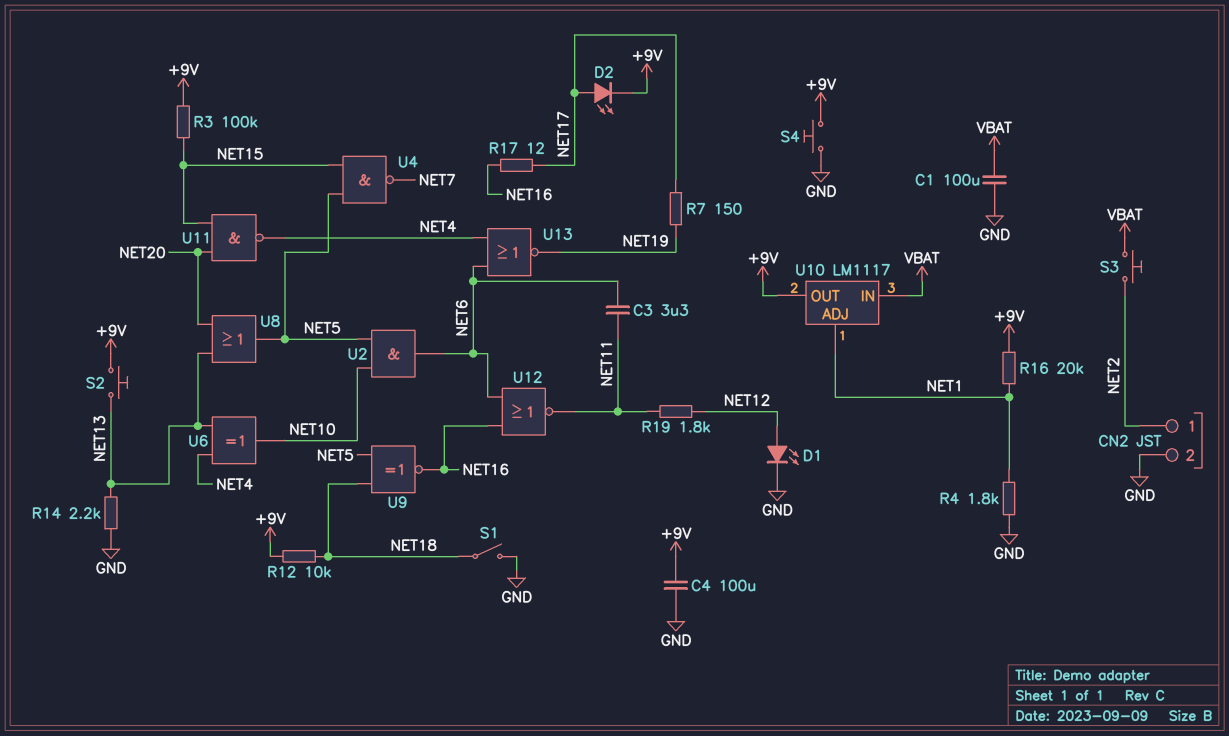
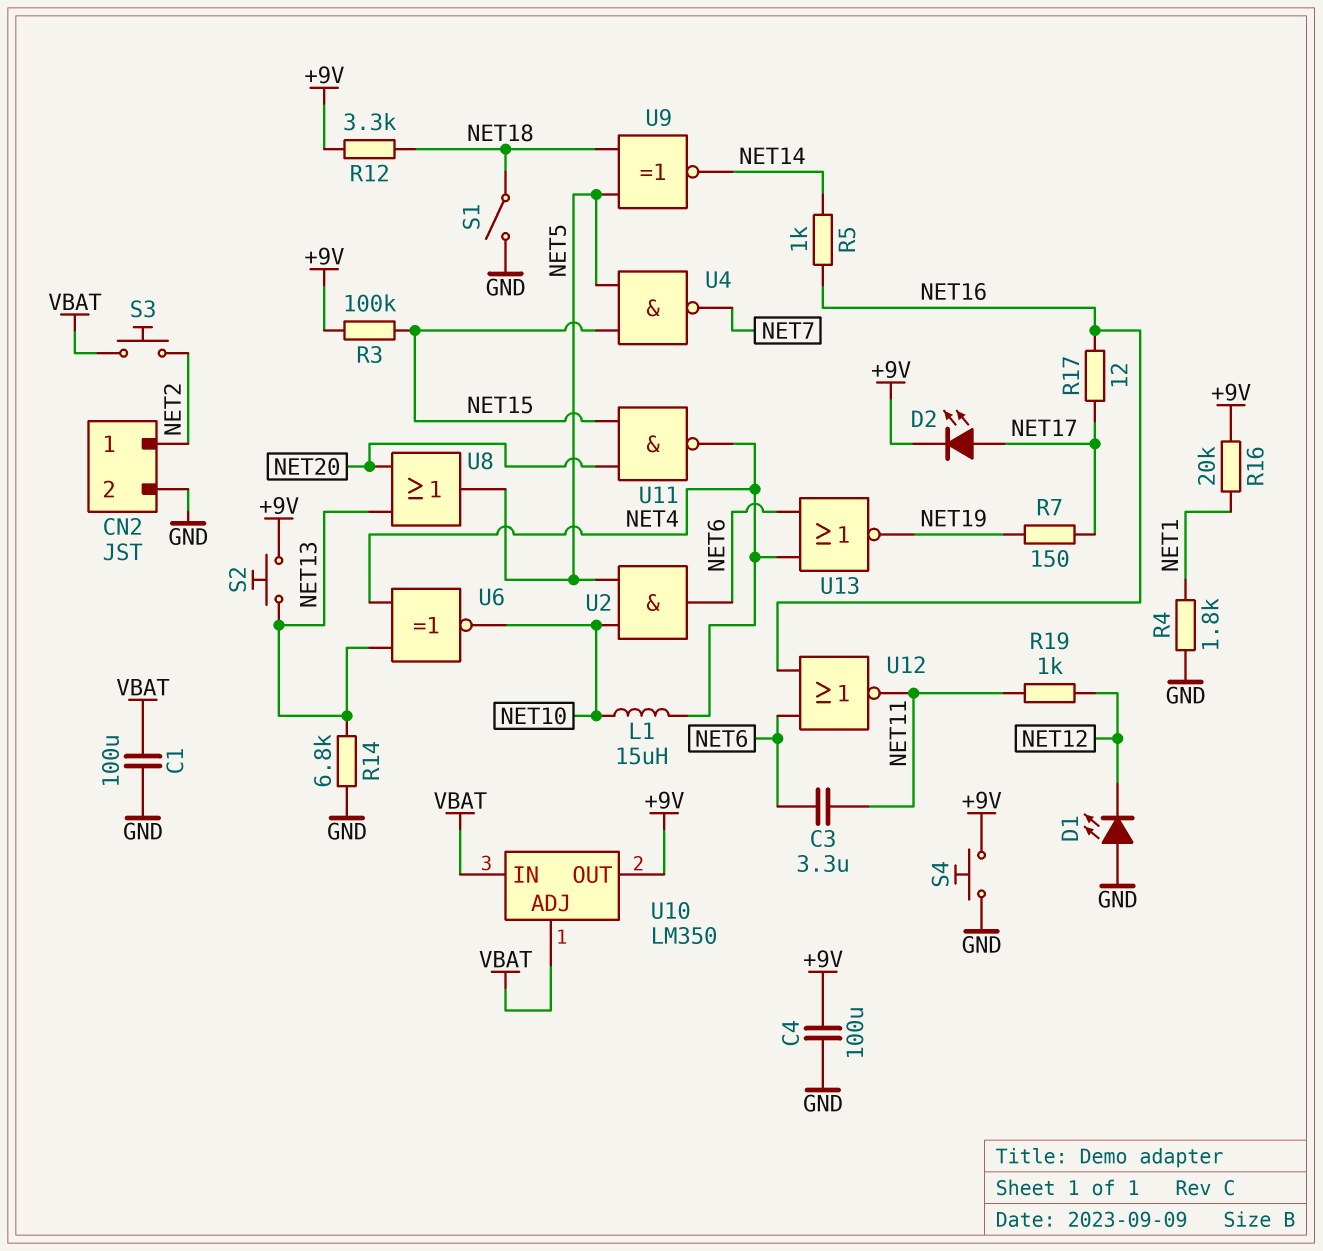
D1: LED (A NET12, K GND) -> LED (A GND, K NET12)
L1: none -> 15uH (NET4, NET10)
R5: none -> 1k (NET14, NET16)
R12: 10k (+9V, NET18) -> 3.3k (+9V, NET18)
R14: 2.2k (GND, NET13) -> 6.8k (GND, NET13)
R19: 1.8k (NET11, NET12) -> 1k (NET11, NET12)
U6: XOR (in NET4, in NET13, out NET10) -> XNOR (in NET4, in NET13, out NET10)
U9: XNOR (in NET5, in NET18, out NET16) -> XNOR (in NET5, in NET18, out NET14)
U10: LM1117 -> LM350
U10 pin ADJ: NET1 -> VBAT

